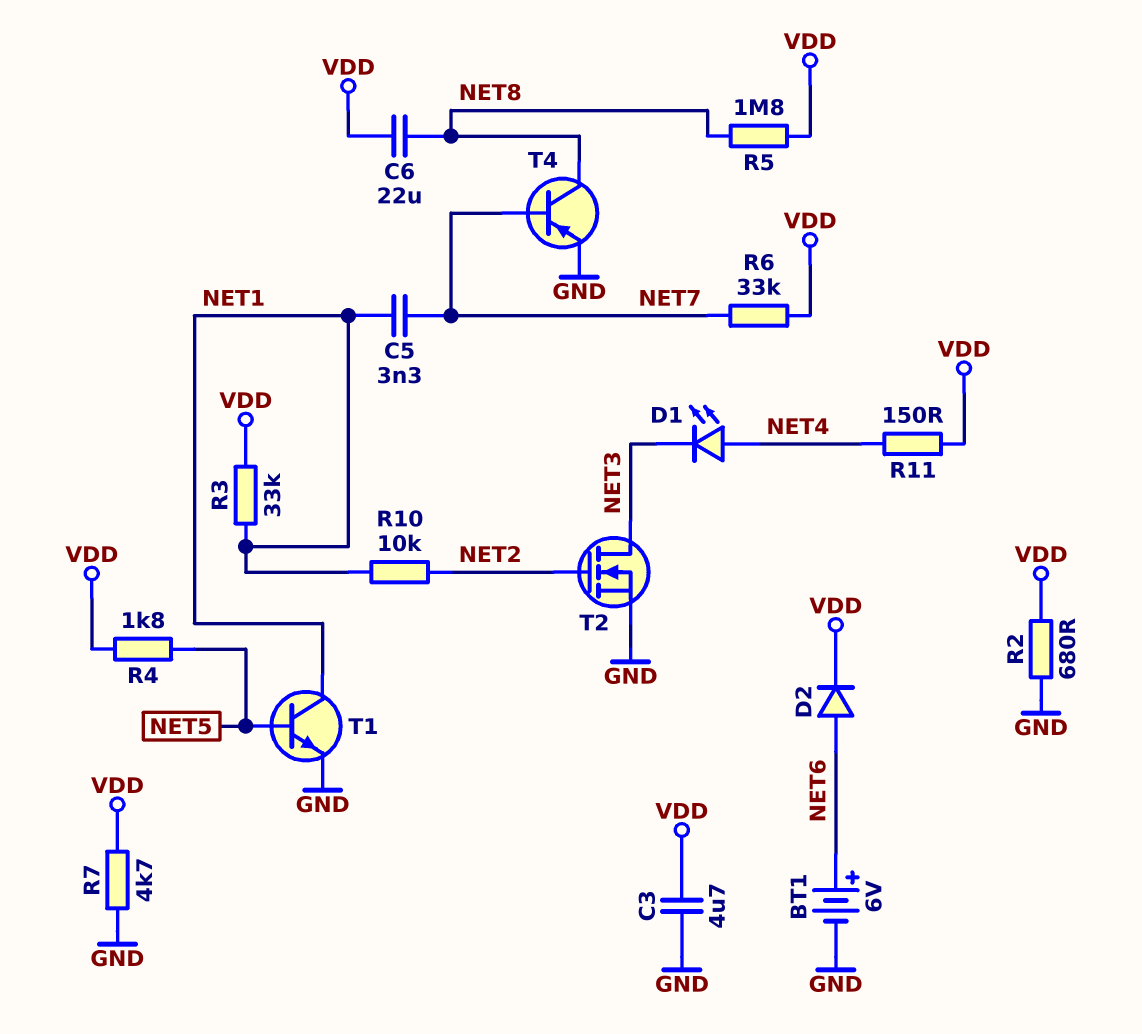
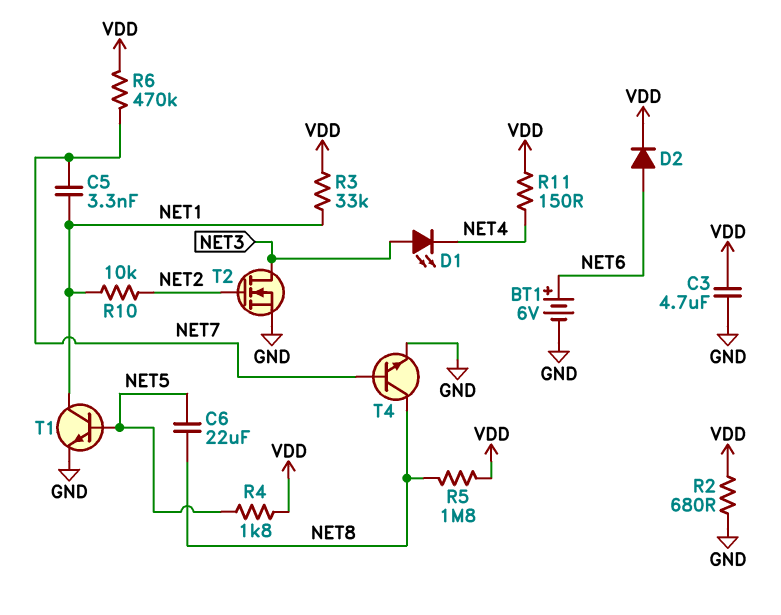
C6: 22uF (NET8, VDD) -> 22uF (NET5, NET8)
D1: LED (A NET4, K NET3) -> LED (A NET3, K NET4)
R6: 33k (NET7, VDD) -> 470k (NET7, VDD)
R7: 4.7k (GND, VDD) -> none
T4: PNP (B NET7, C NET8, E GND) -> NPN (B NET7, C NET8, E GND)

